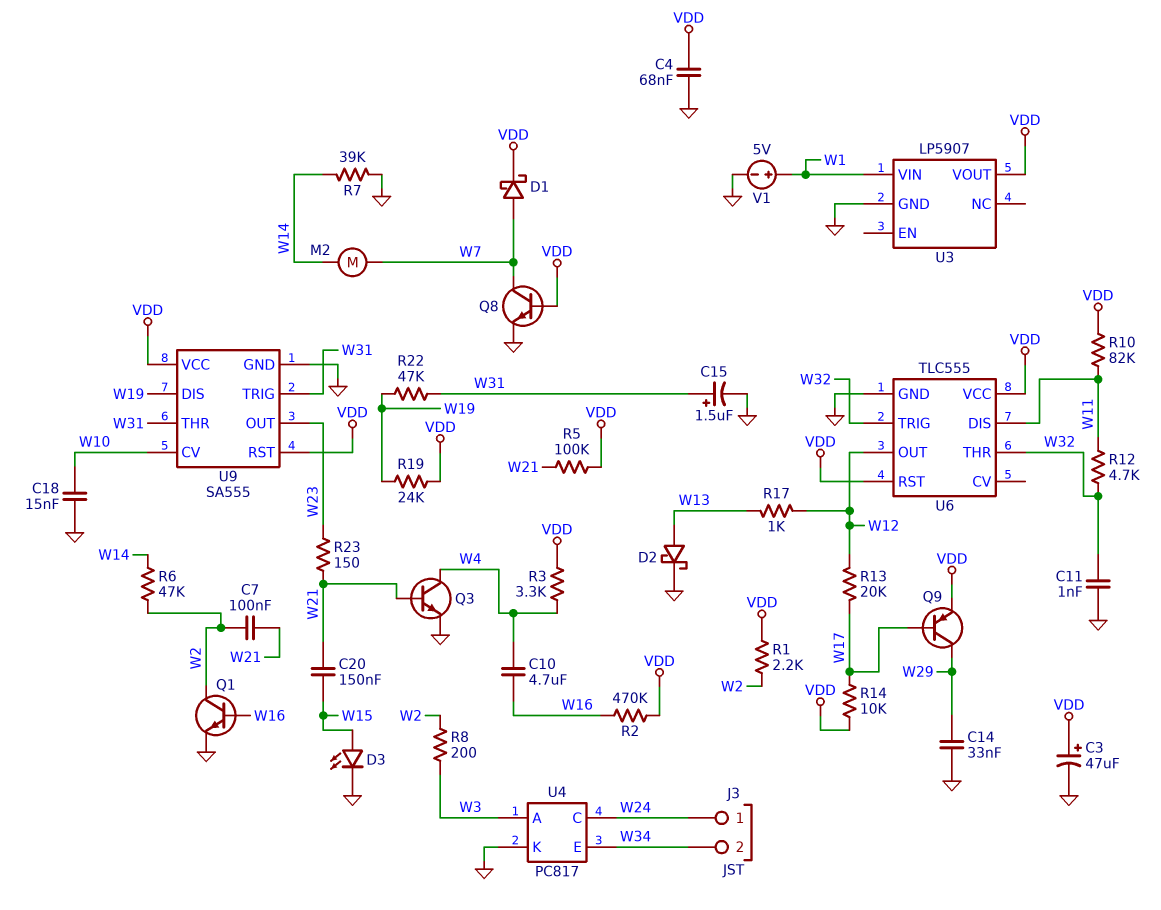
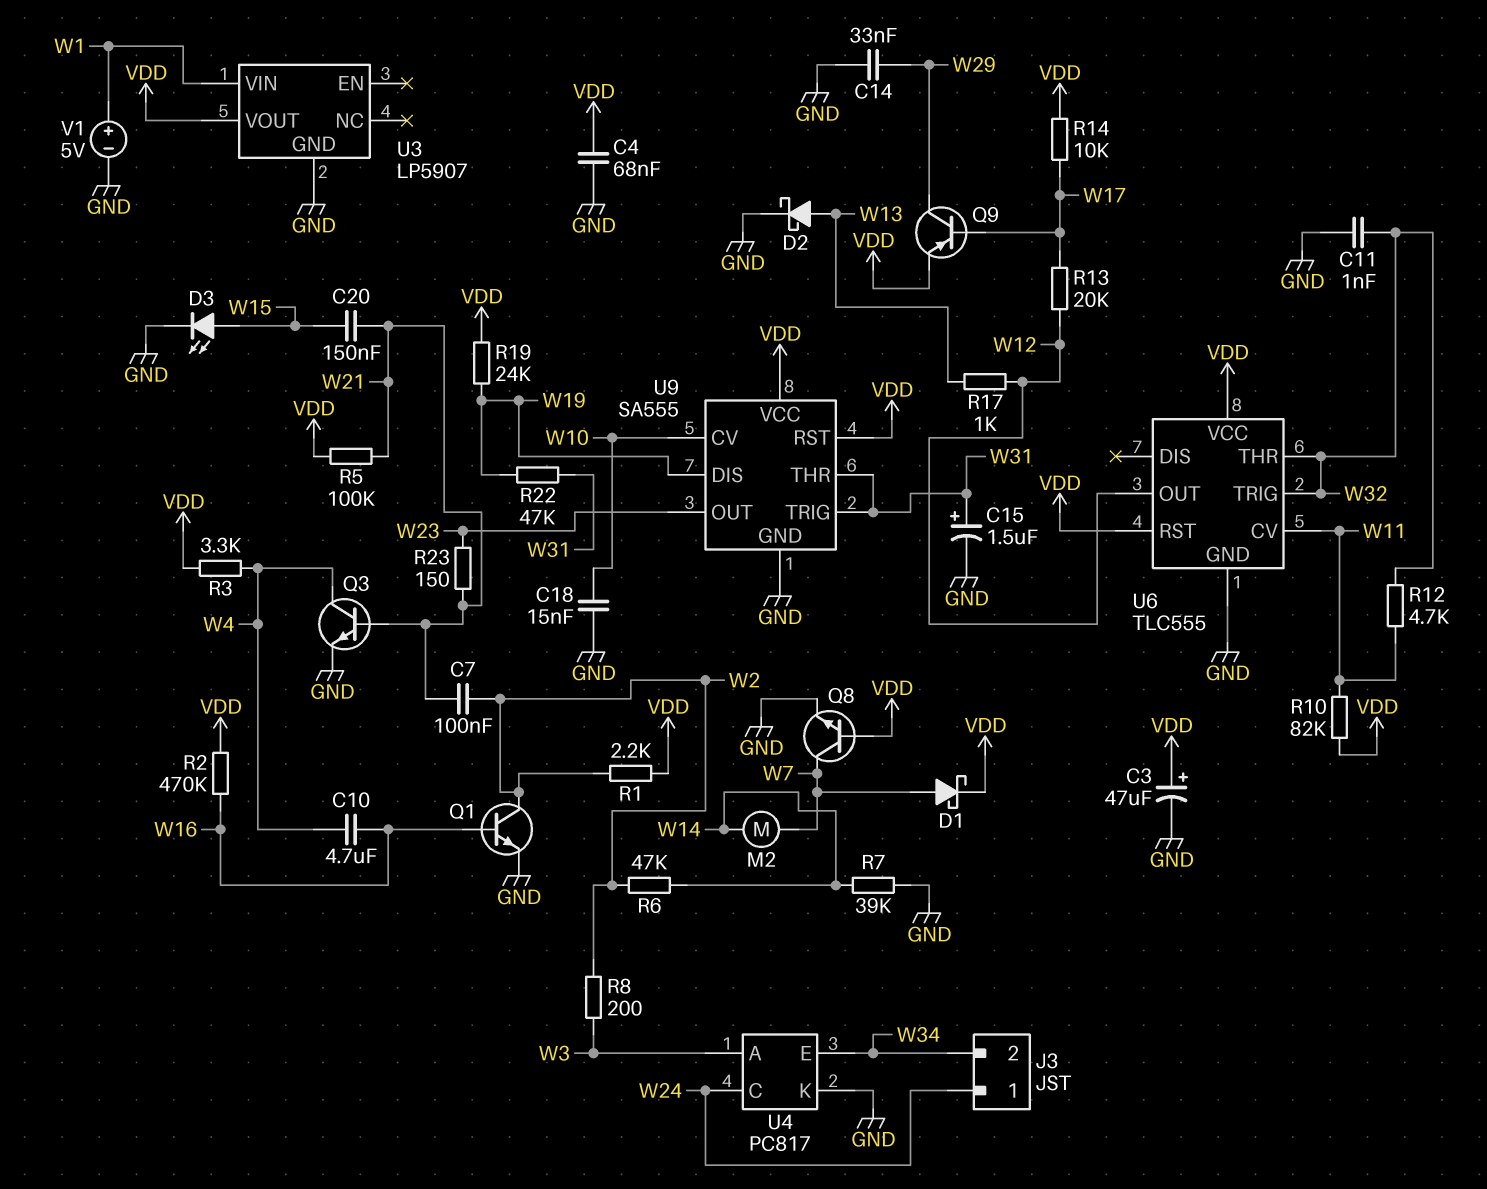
U6 pin CV: none -> W11
U6 pin DIS: W11 -> none

